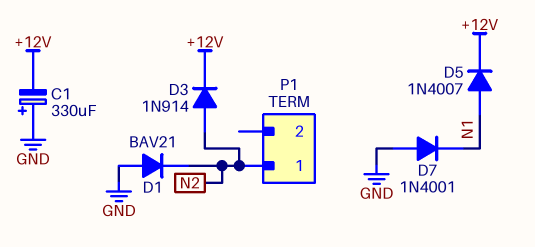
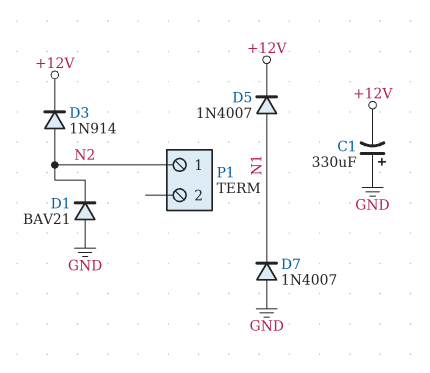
D7: diode 1N4001 (A GND, K N1) -> diode 1N4007 (A GND, K N1)

